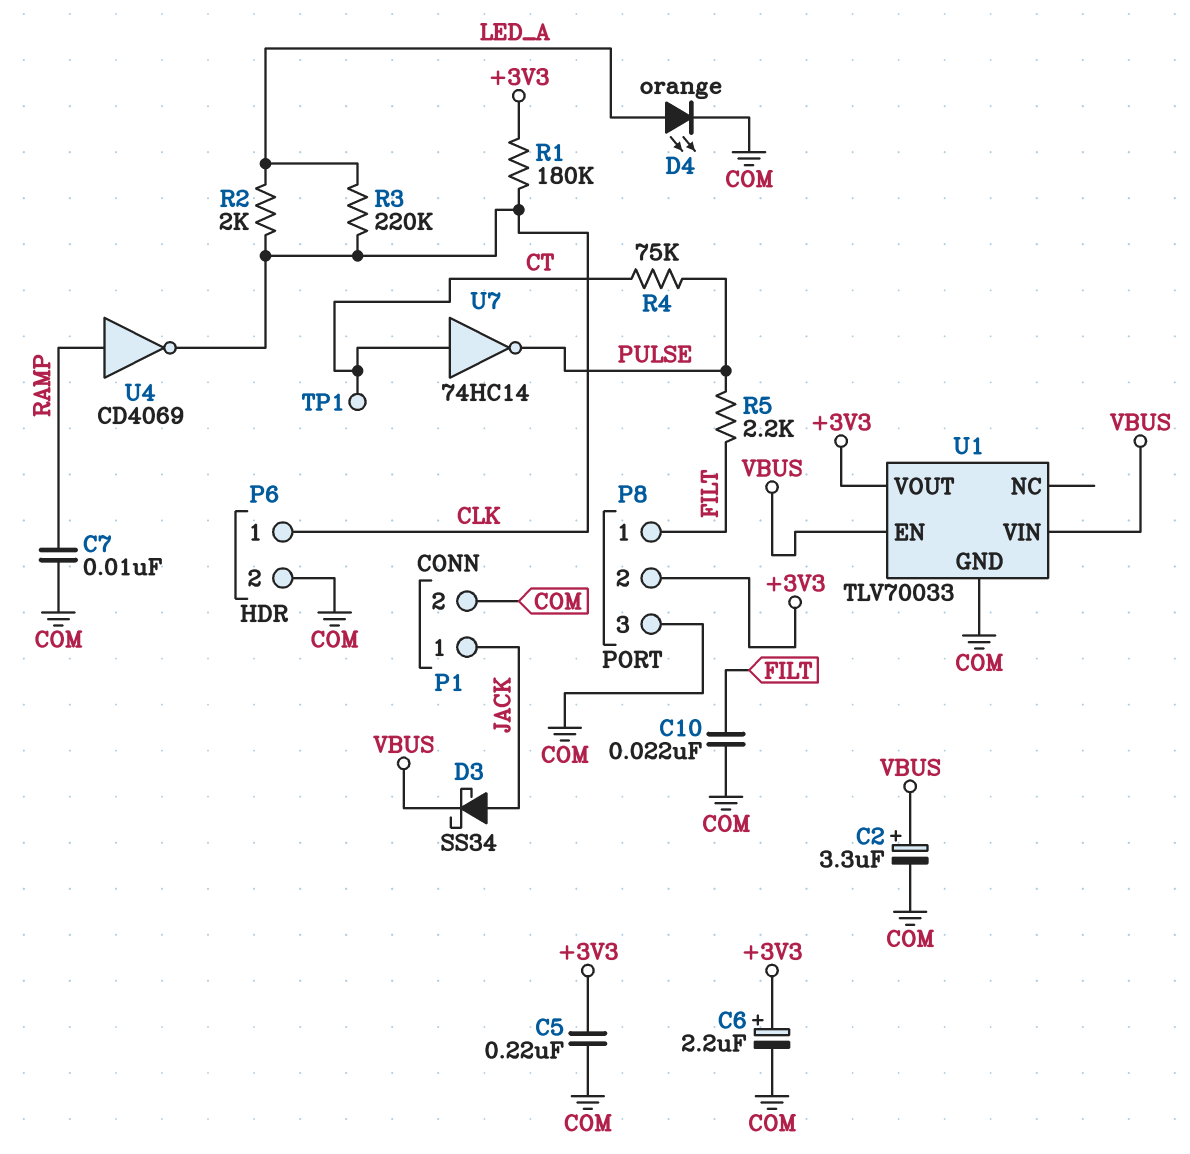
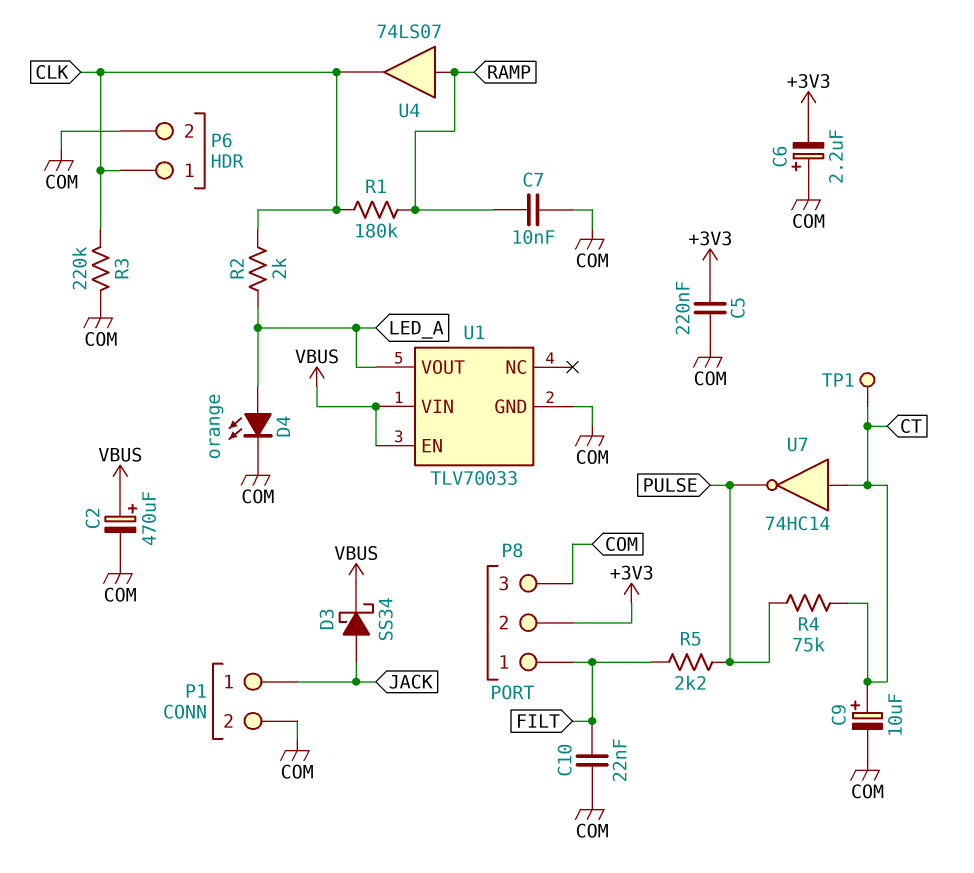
C2: 3.3uF (plus VBUS, minus COM) -> 470uF (plus VBUS, minus COM)
C6: 2.2uF (plus +3V3, minus COM) -> 2.2uF (plus COM, minus +3V3)
C9: none -> 10uF (plus CT, minus COM)
R1: 180k (+3V3, CLK) -> 180k (CLK, RAMP)
R3: 220k (CLK, LED_A) -> 220k (CLK, COM)
U1 pin VOUT: +3V3 -> LED_A
U4: NOT CD4069 (in RAMP, out CLK) -> buffer 74LS07 (in RAMP, out CLK)

